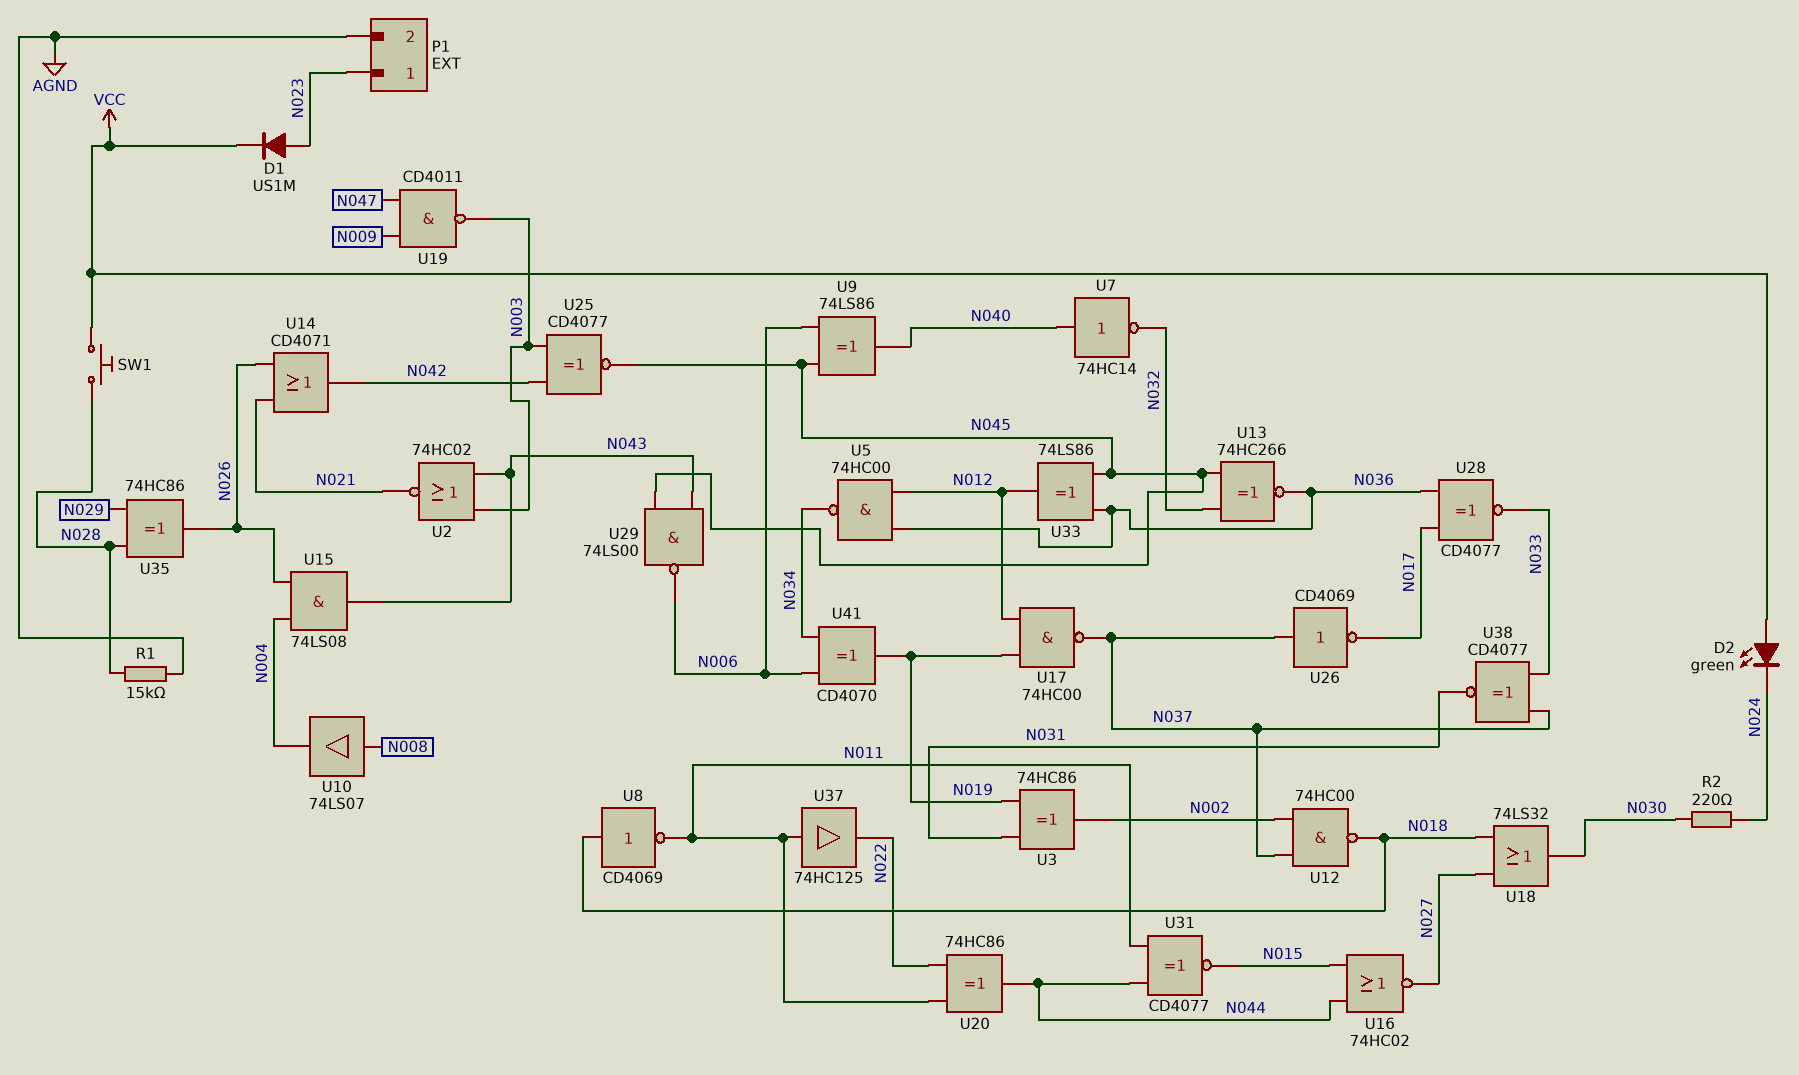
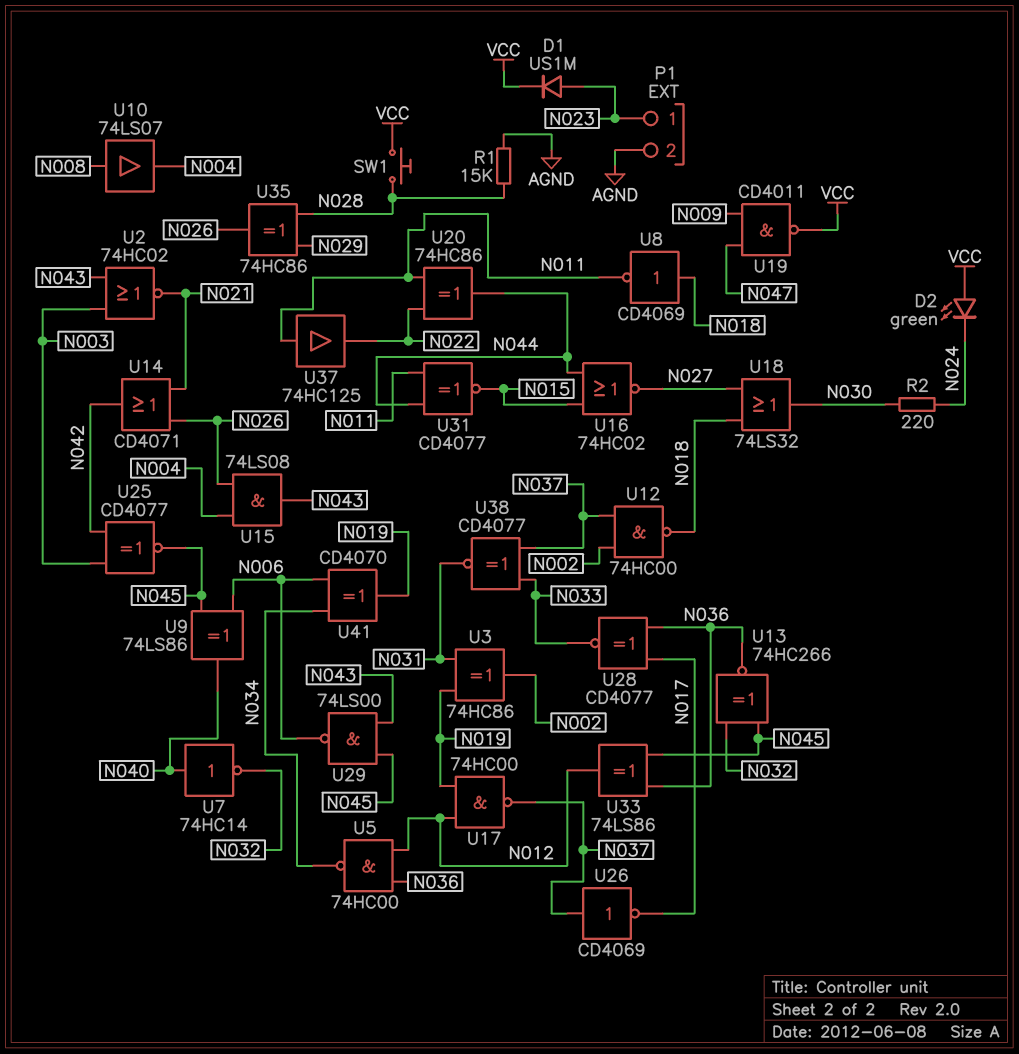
U19: NAND CD4011 (in N009, in N047, out N003) -> NAND CD4011 (in N009, in N047, out VCC)

